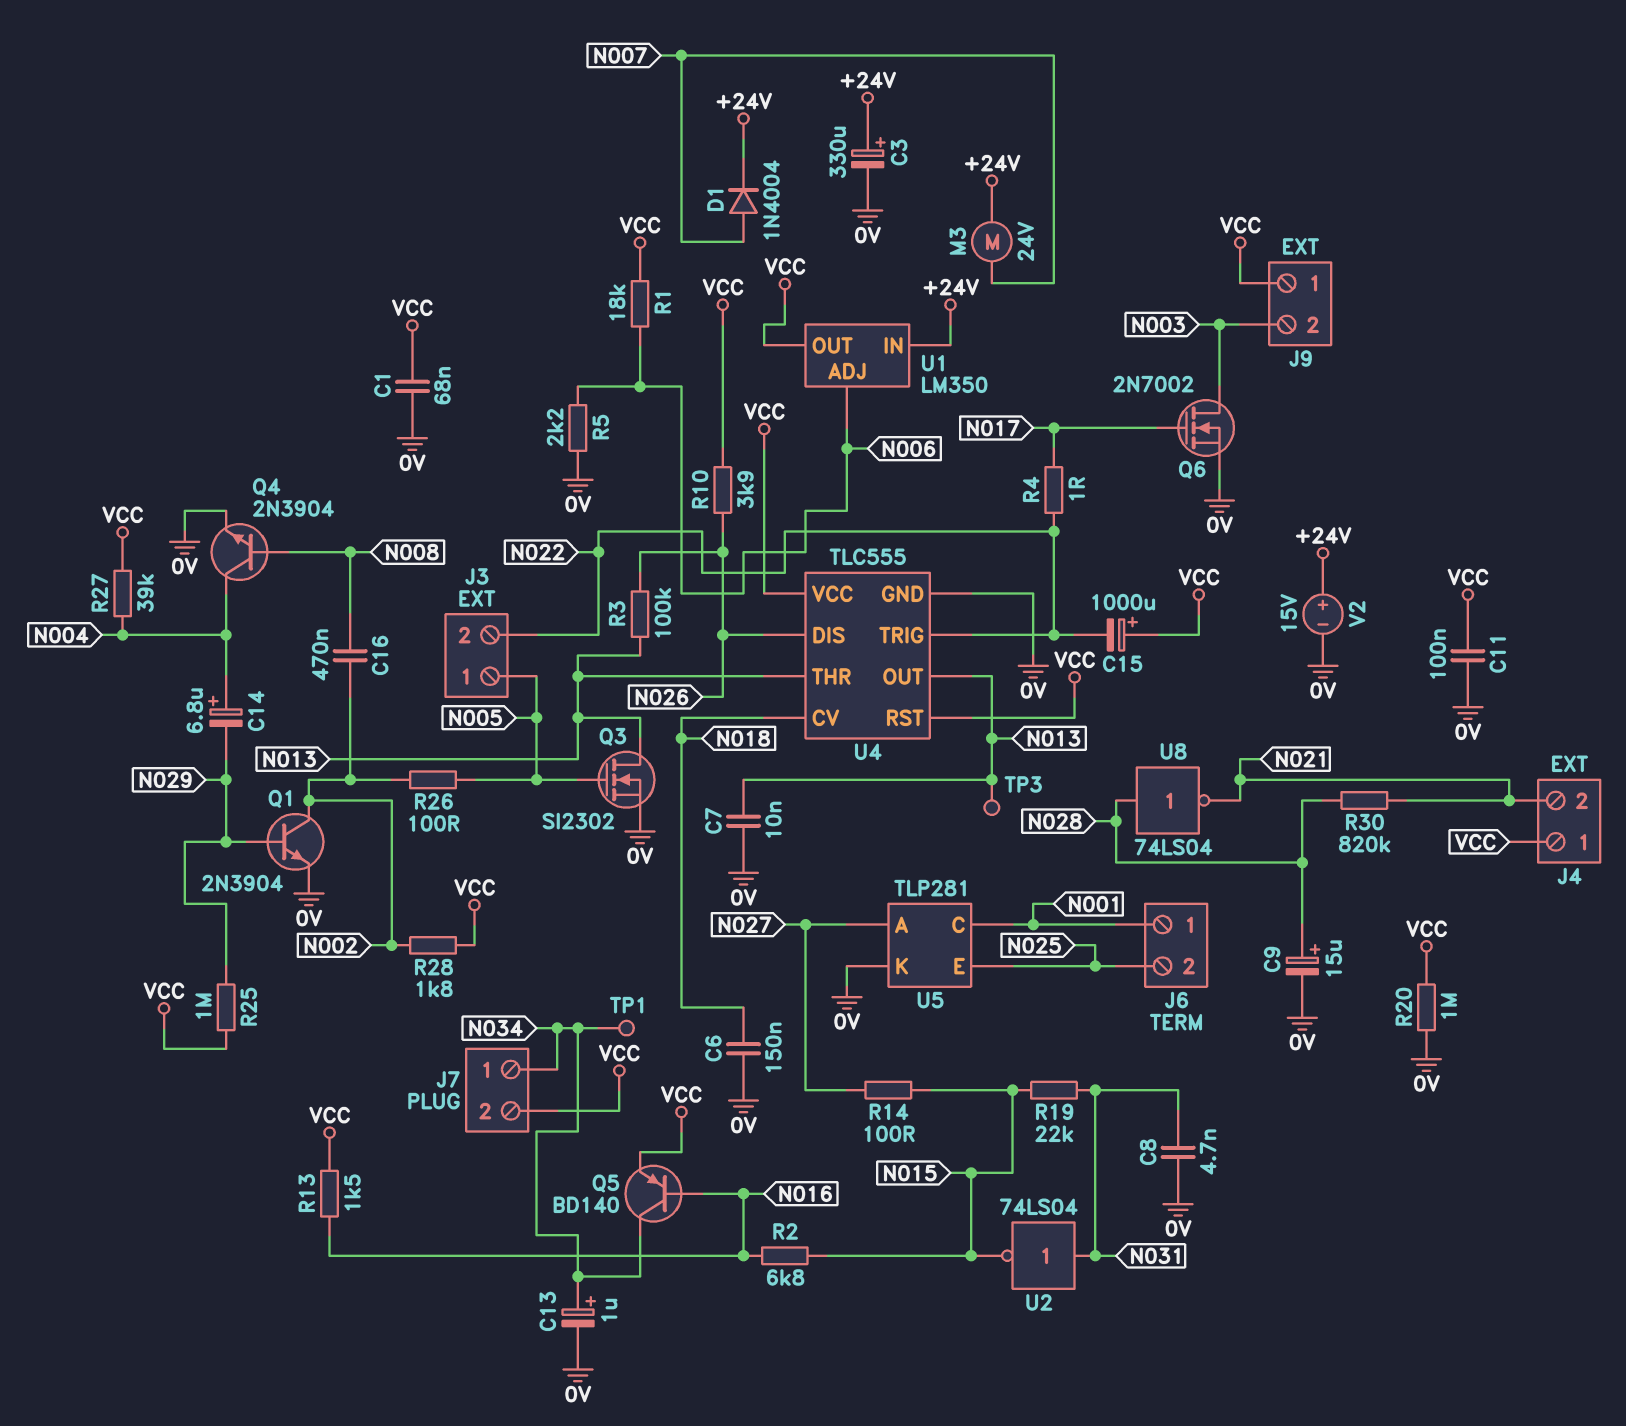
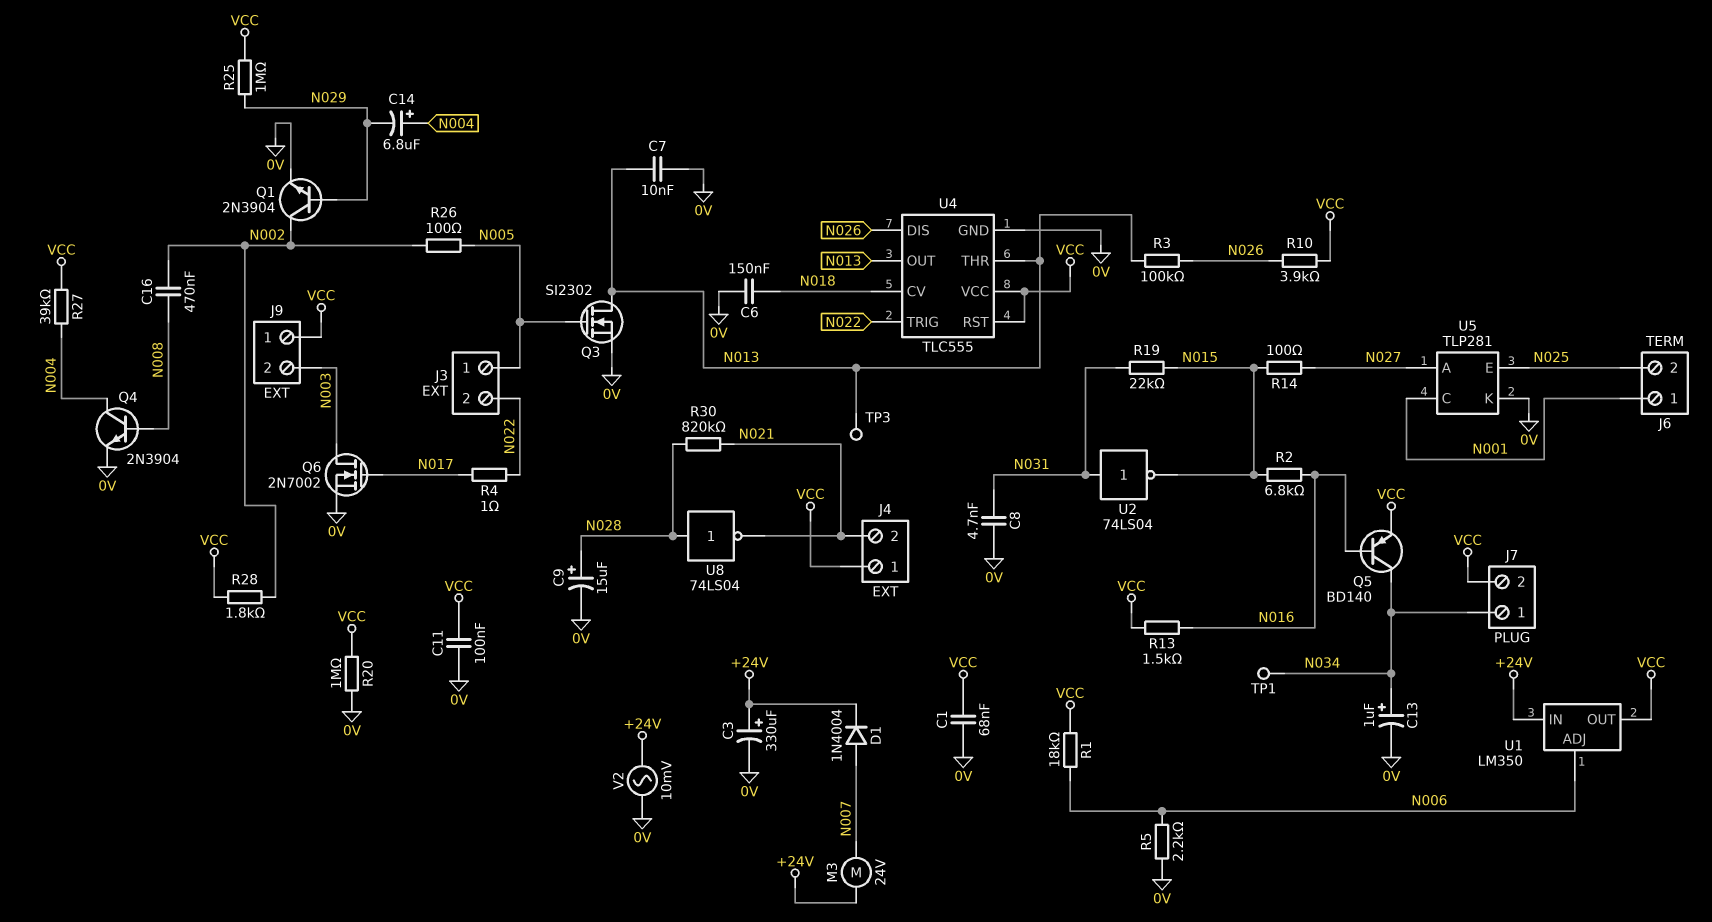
C15: 1000uF (plus VCC, minus N022) -> none
V2: 15V (plus +24V, minus 0V) -> AC 10mV (+24V, 0V)

